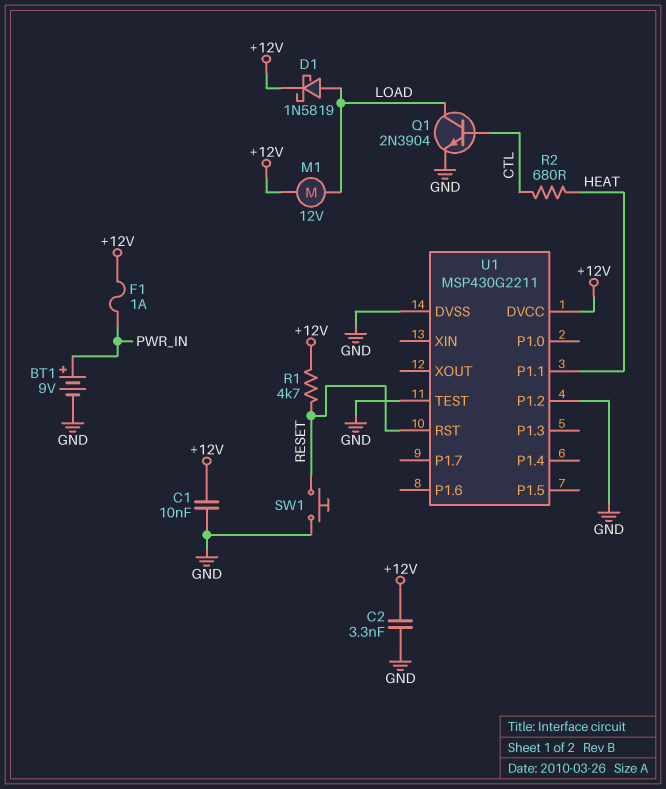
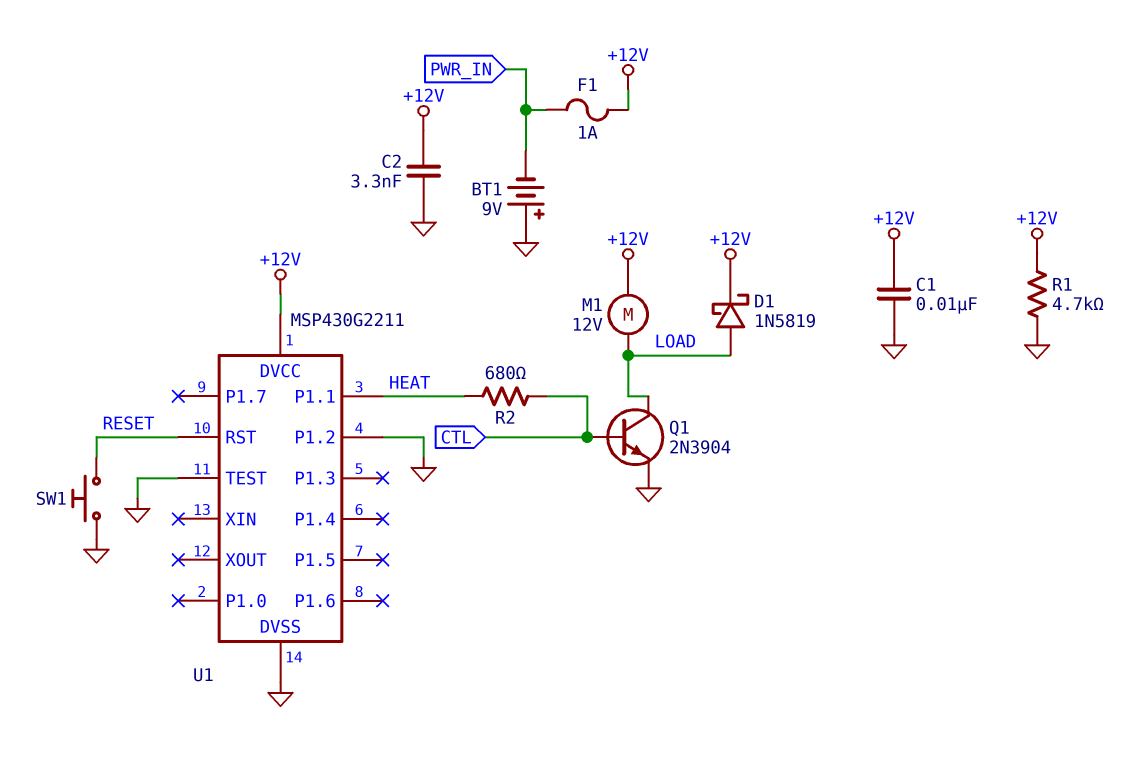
BT1: 9V (plus PWR_IN, minus GND) -> 9V (plus GND, minus PWR_IN)
R1: 4.7k (+12V, RESET) -> 4.7k (+12V, GND)

